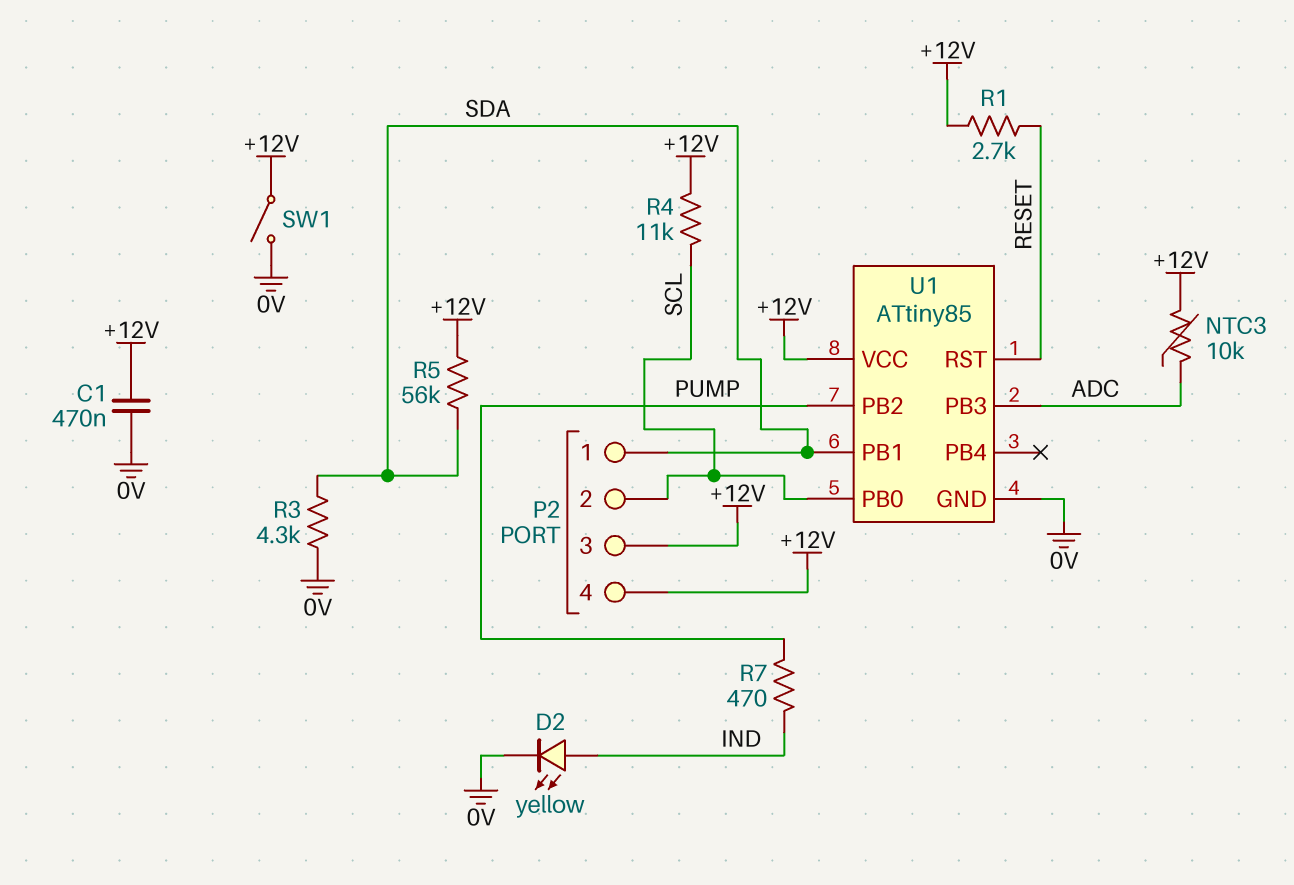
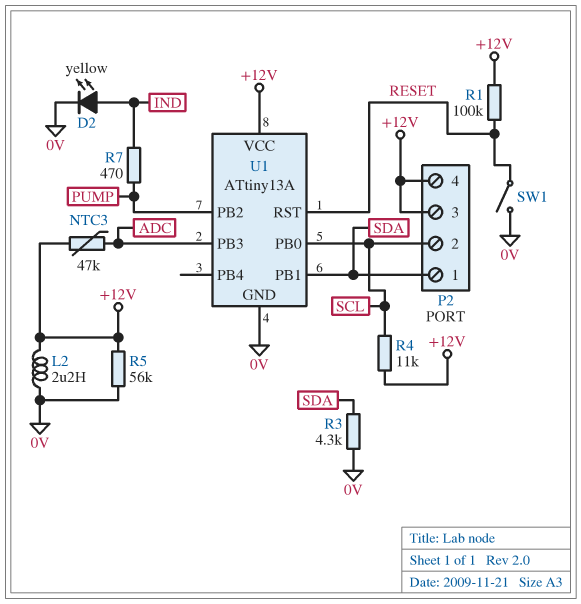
C1: 470nF (+12V, 0V) -> none
L2: none -> 2.2uH (+12V, 0V)
NTC3: 10k (+12V, ADC) -> 47k (+12V, ADC)
R1: 2.7k (+12V, RESET) -> 100k (+12V, RESET)
R5: 56k (+12V, SDA) -> 56k (+12V, 0V)
SW1: switch (+12V, 0V) -> switch (0V, RESET)
U1: ATtiny85 -> ATtiny13A

